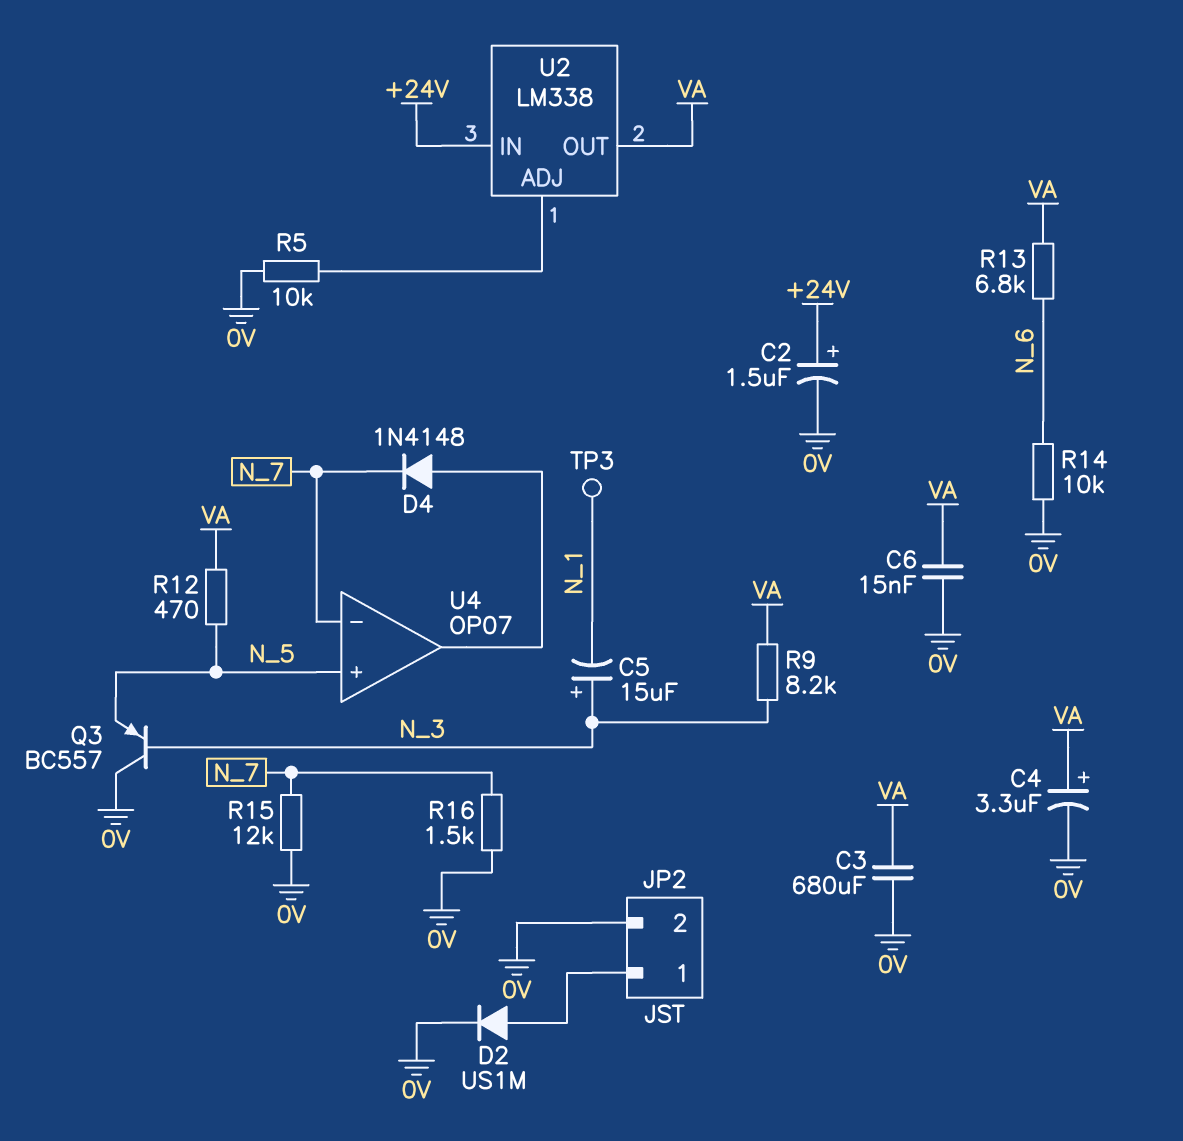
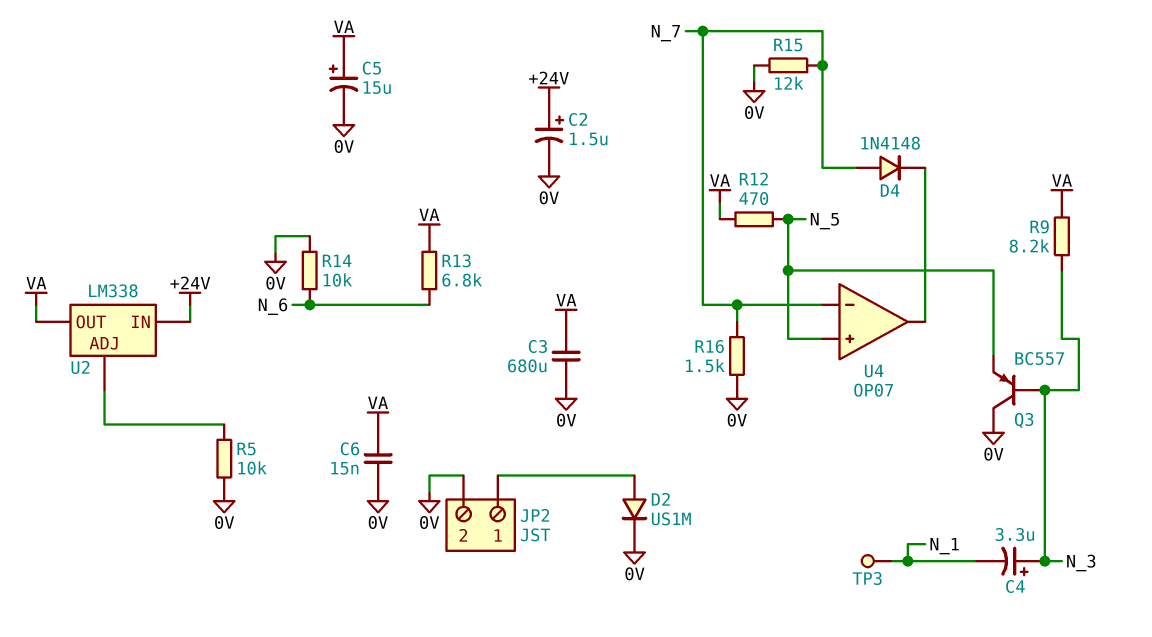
C4: 3.3uF (plus VA, minus 0V) -> 3.3uF (plus N_3, minus N_1)
C5: 15uF (plus N_3, minus N_1) -> 15uF (plus VA, minus 0V)
D4: diode 1N4148 (A U4/out, K N_7) -> diode 1N4148 (A N_7, K U4/out)

